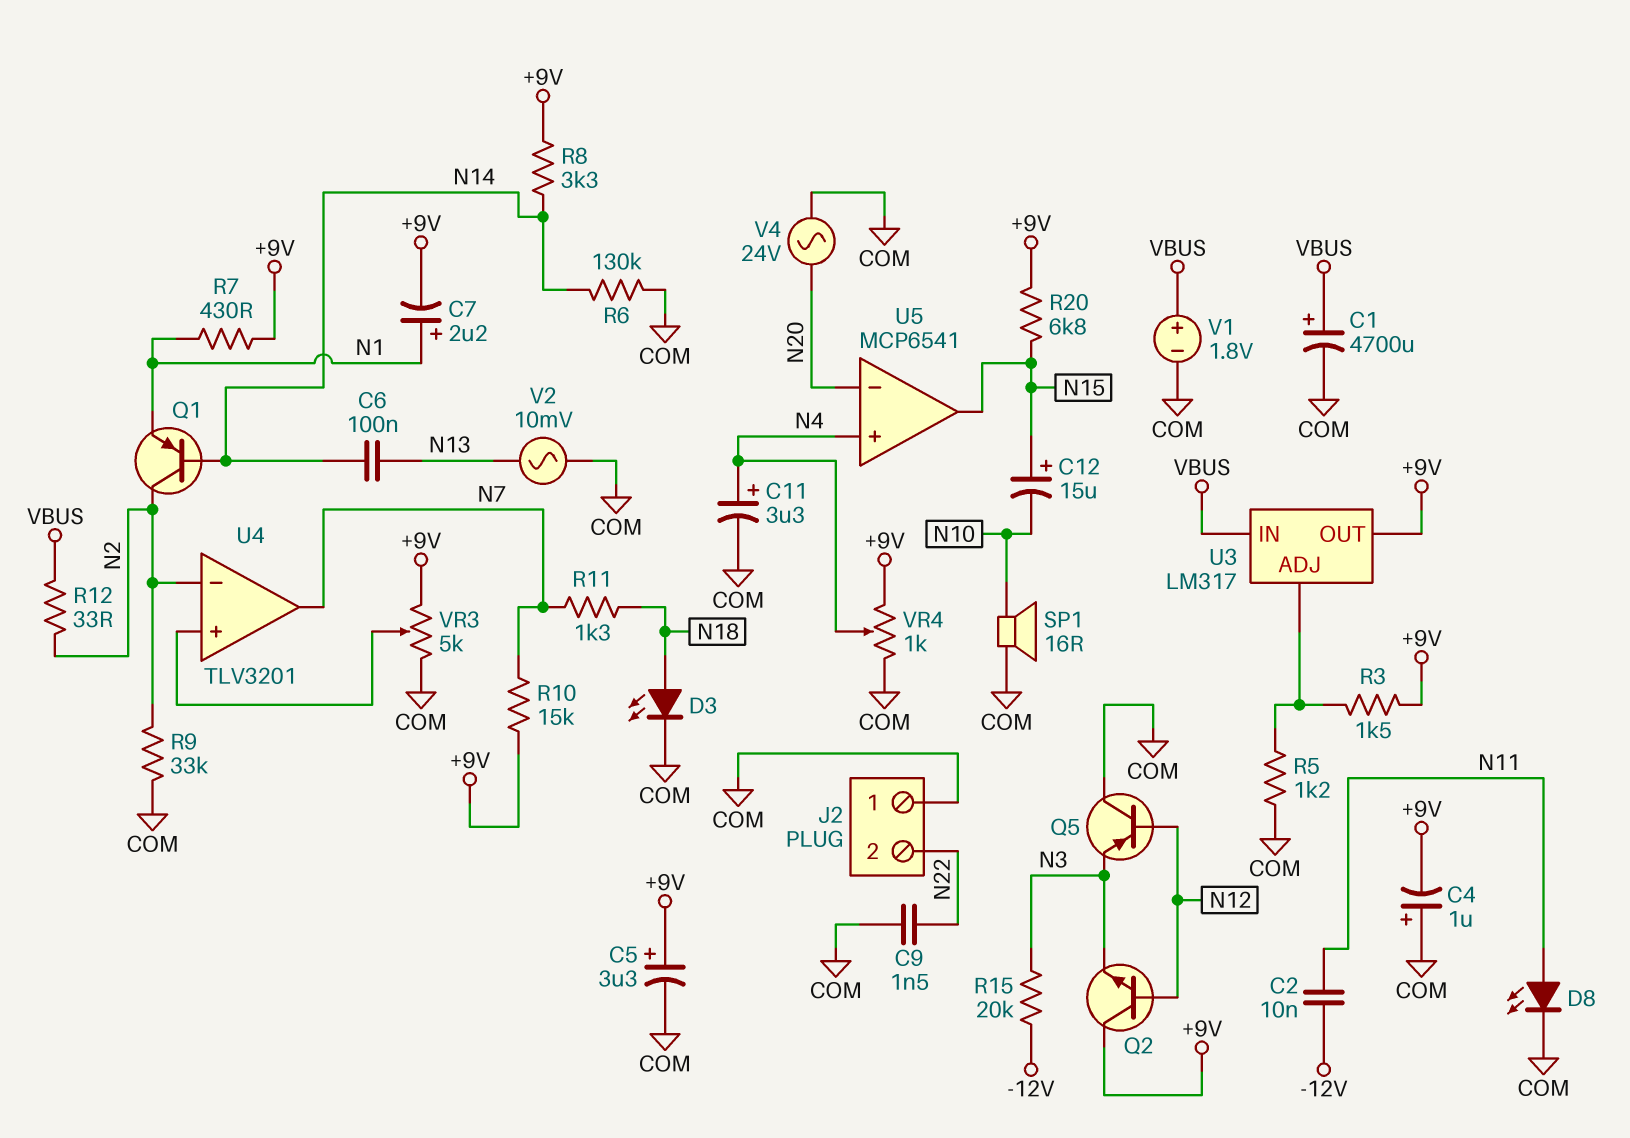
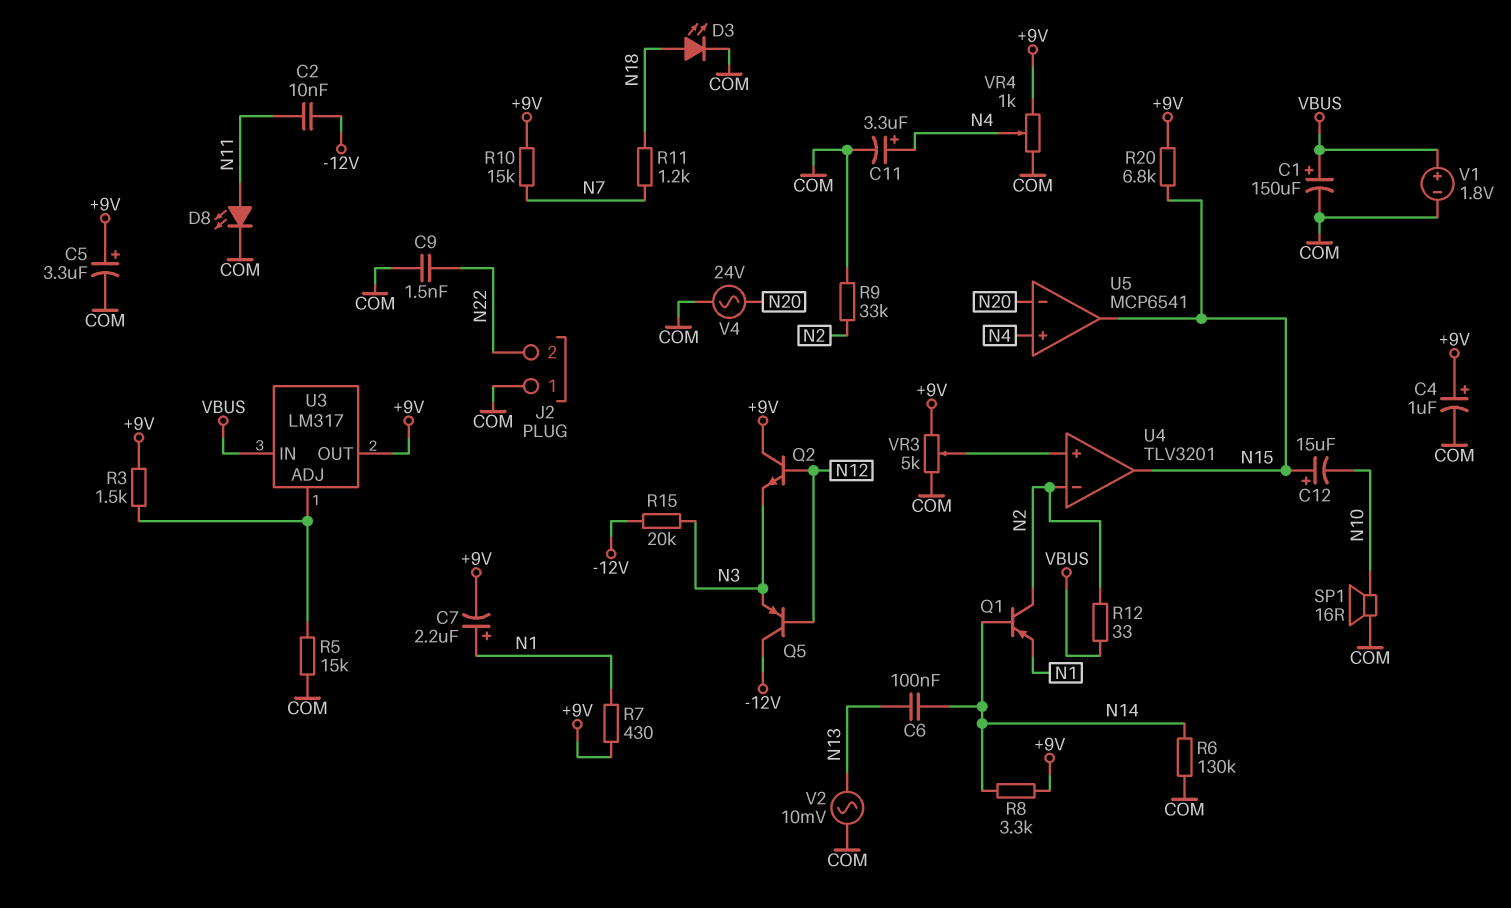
C1: 4700uF (plus VBUS, minus COM) -> 150uF (plus VBUS, minus COM)
C4: 1uF (plus COM, minus +9V) -> 1uF (plus +9V, minus COM)
Q5: PNP (B N12, C COM, E N3) -> PNP (B N12, C -12V, E N3)
R5: 1.2k (COM, U3/ADJ) -> 15k (COM, U3/ADJ)
R11: 1.3k (N7, N18) -> 1.2k (N7, N18)
U4 pin out: N7 -> N15

